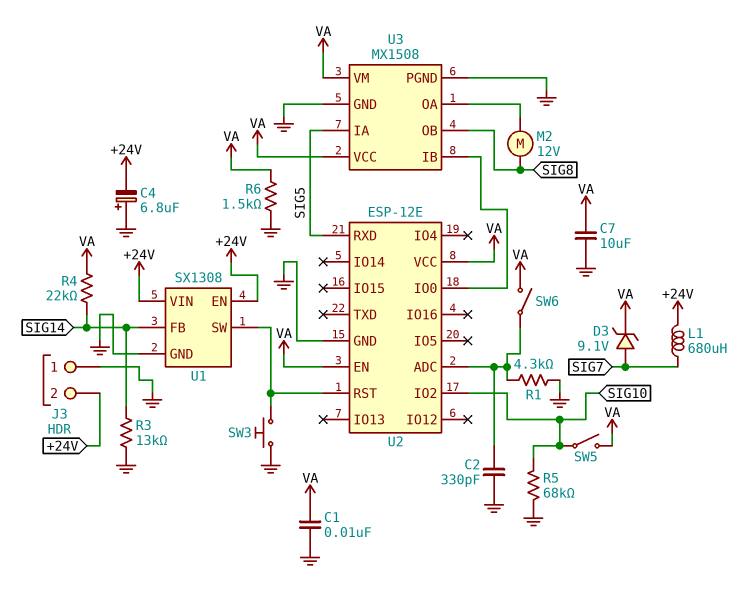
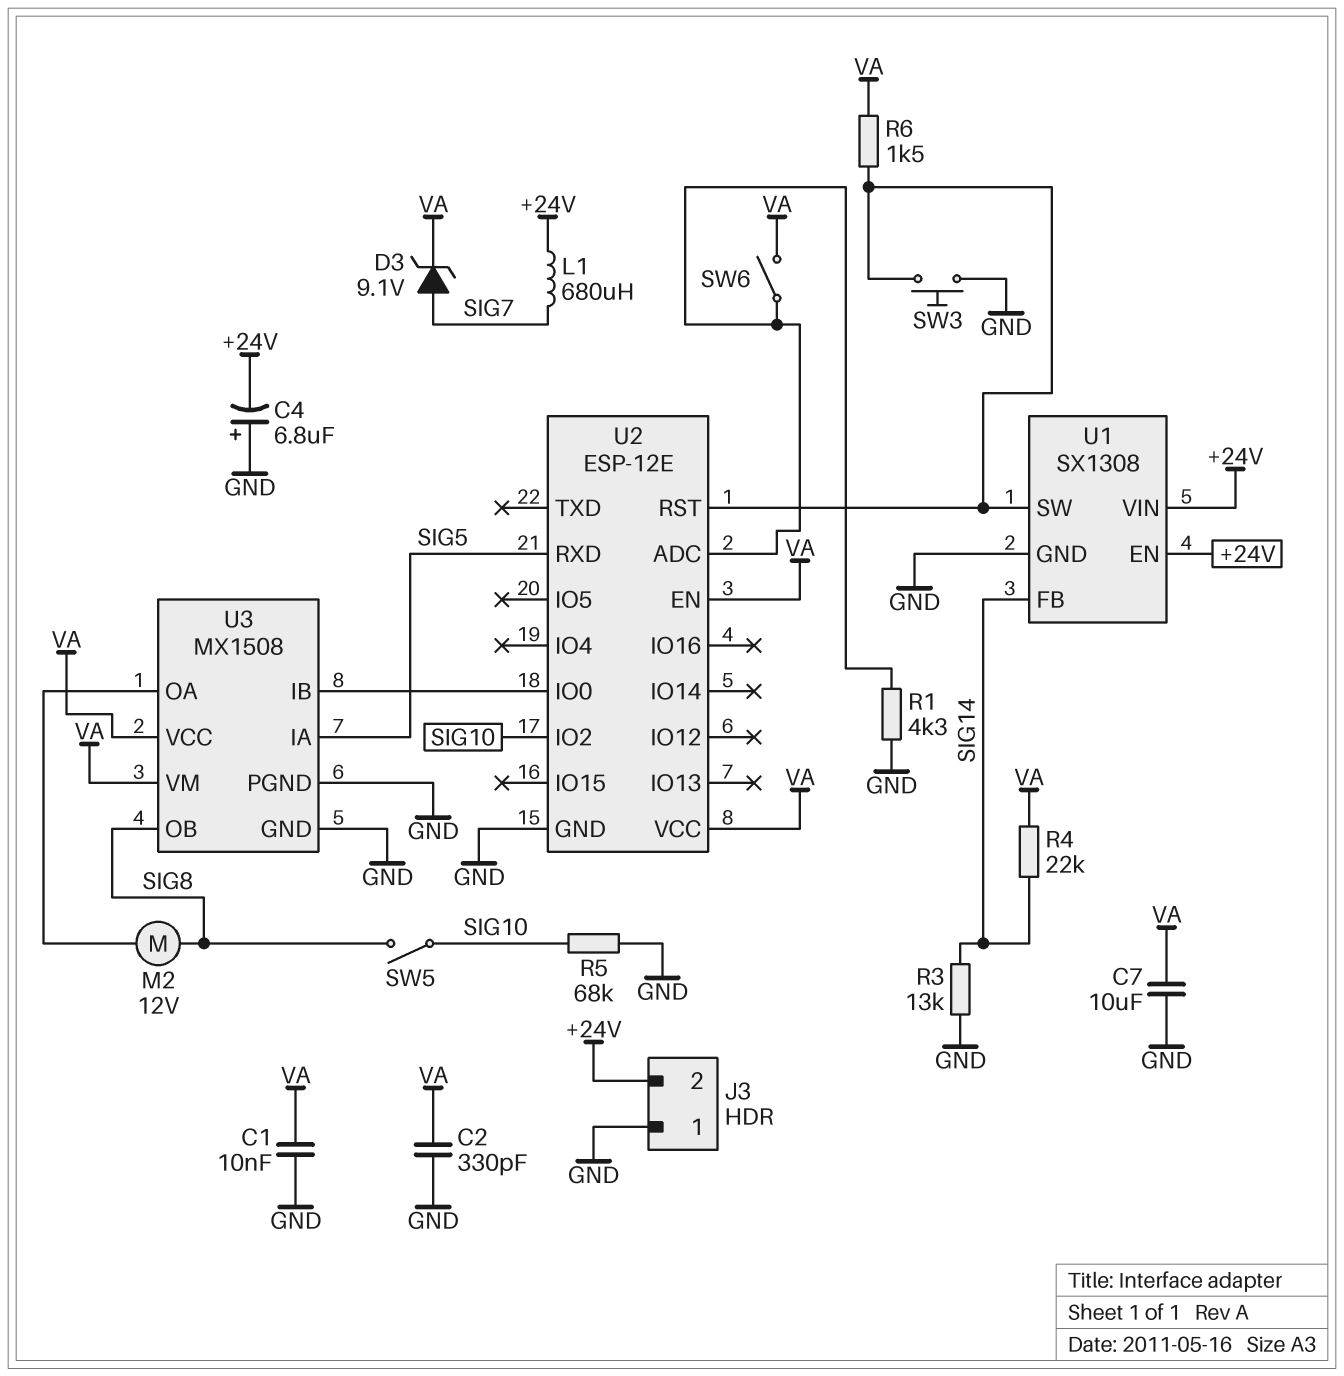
C2: 330pF (GND, U2/ADC) -> 330pF (GND, VA)
R6: 1.5k (GND, VA) -> 1.5k (U1/SW, VA)
SW5: switch (SIG10, VA) -> switch (SIG8, SIG10)

